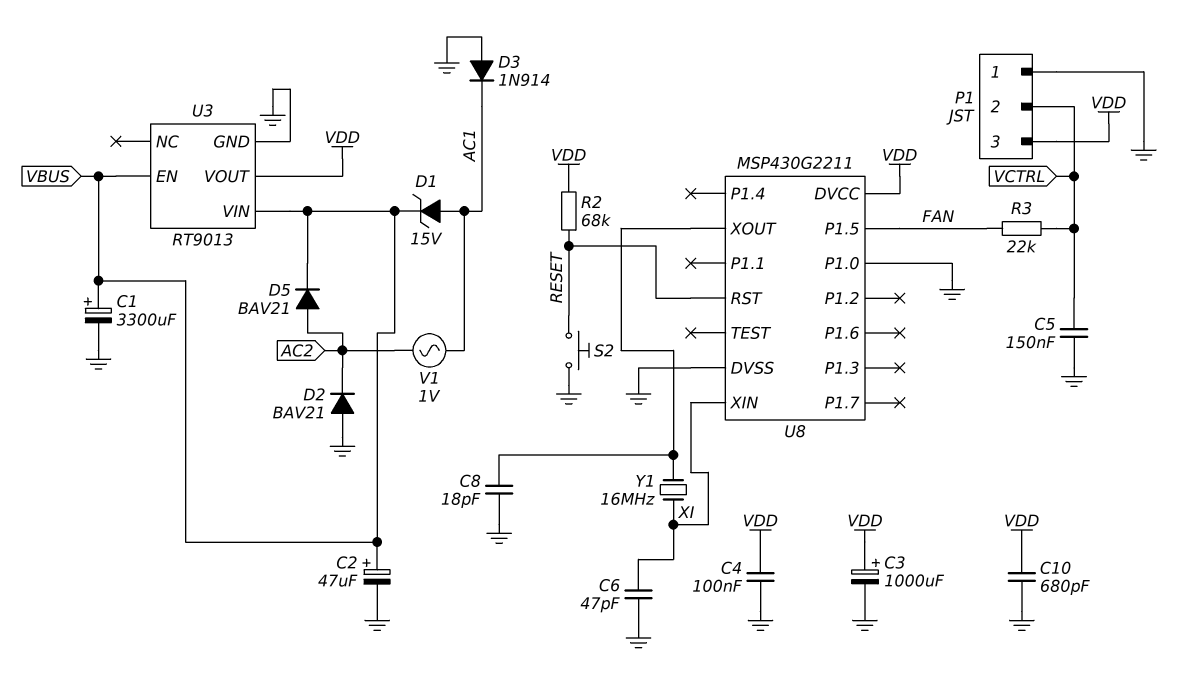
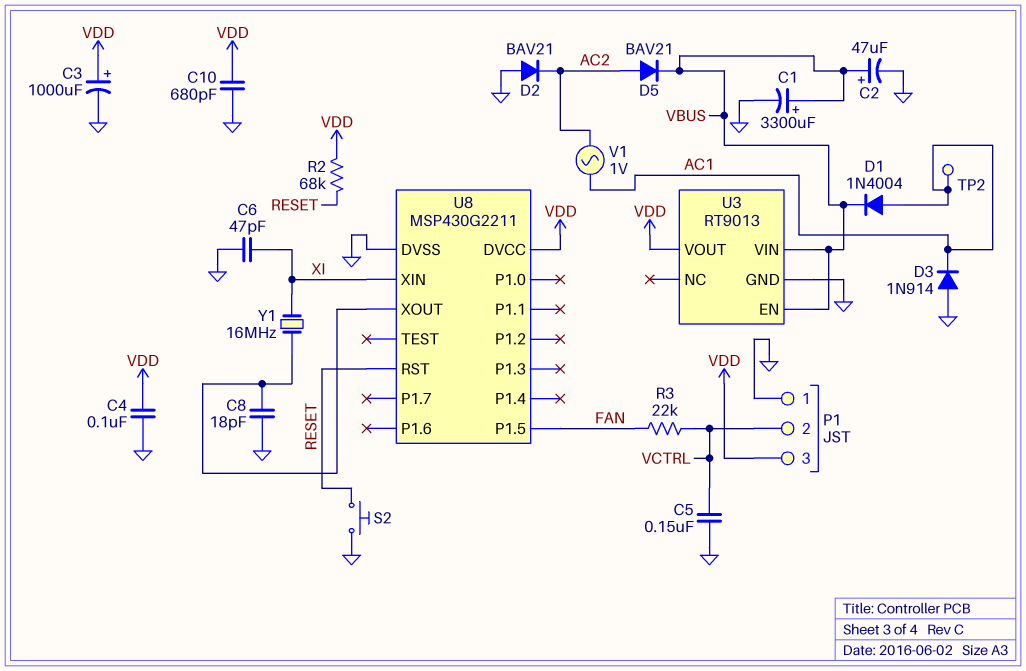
D1: zener 15V (A AC1, K VBUS) -> diode 1N4004 (A AC1, K VBUS)
TP2: none -> test point (AC1)
U8 pin P1.0: GND -> none

